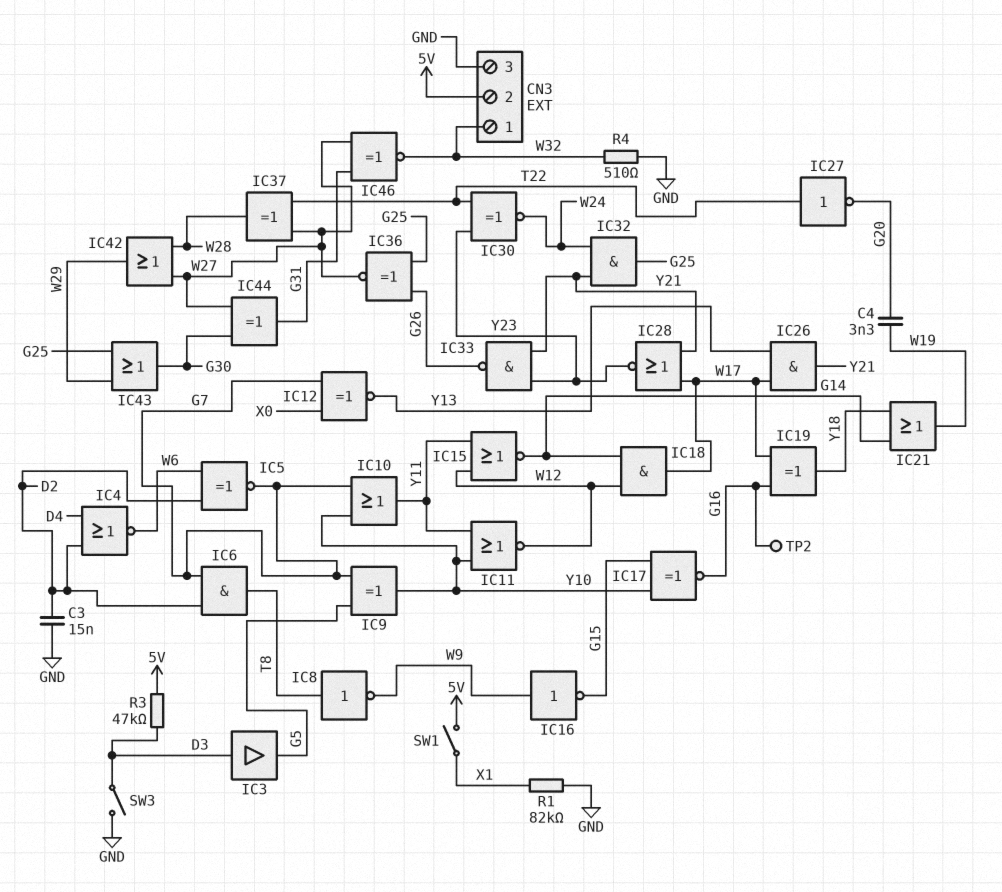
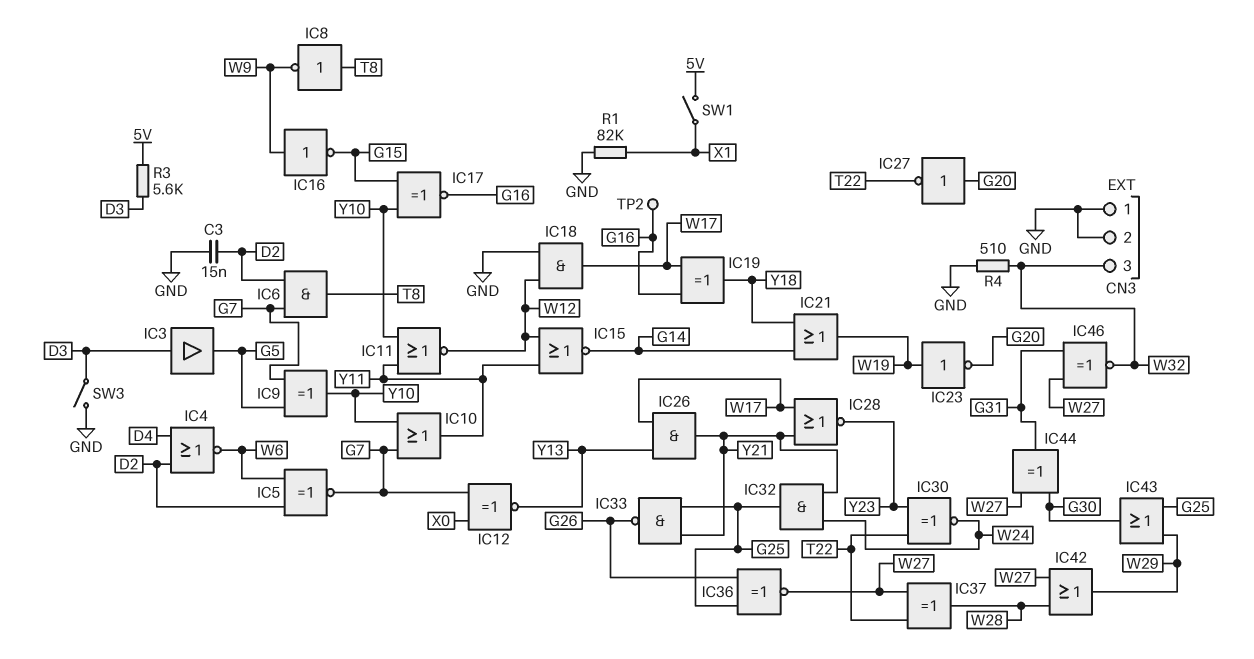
C4: 3.3nF (G20, W19) -> none
CN3 pin 1: W32 -> GND
CN3 pin 2: 5V -> GND
CN3 pin 3: GND -> W32
IC18: AND (in G14, in W12, out W17) -> AND (in GND, in W12, out W17)
IC23: none -> NOT (in W19, out G20)
IC27: NOT (in T22, out G20) -> NOT (in G20, out T22)
IC33: NAND (in Y21, in Y23, out G26) -> NAND (in G25, in Y21, out G26)
R3: 47k (5V, D3) -> 5.6k (5V, D3)

